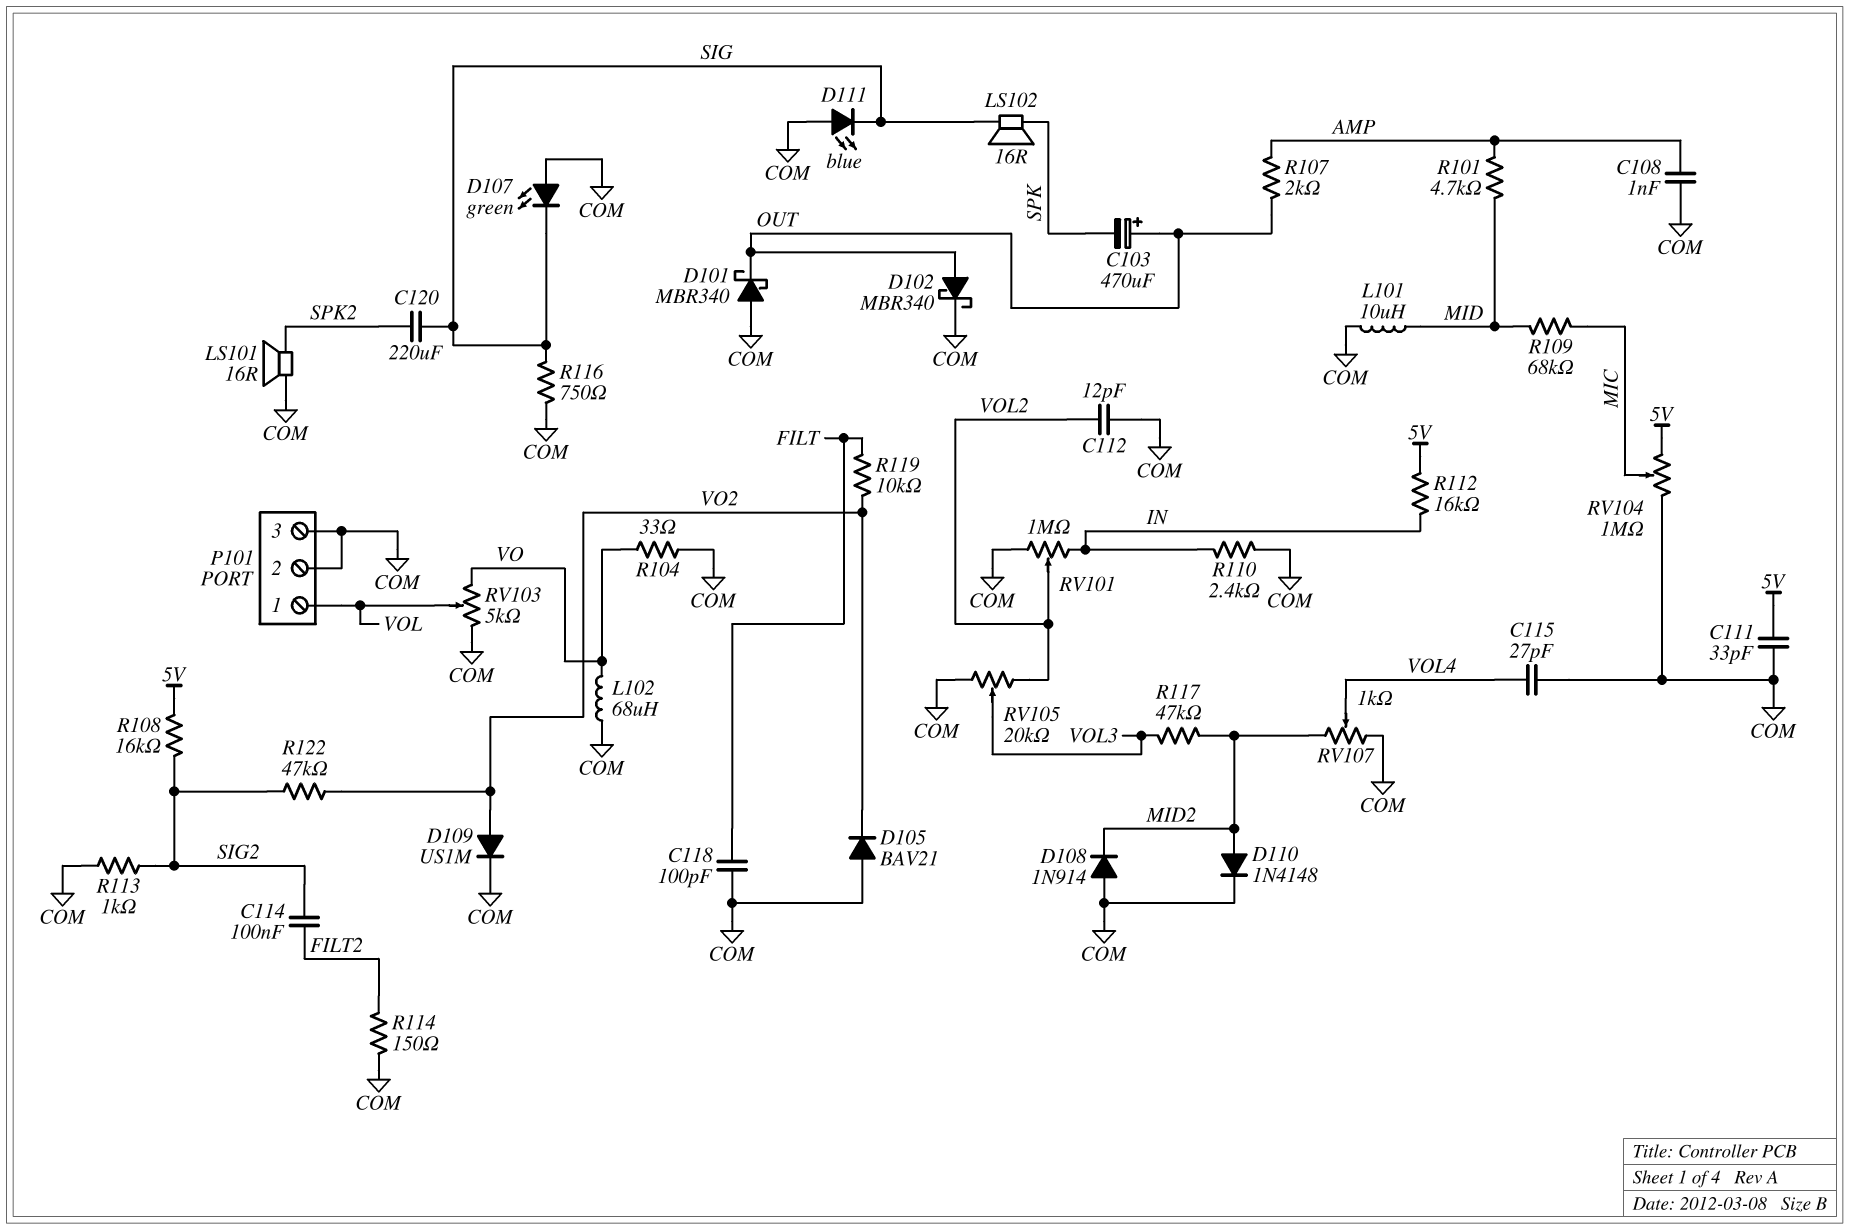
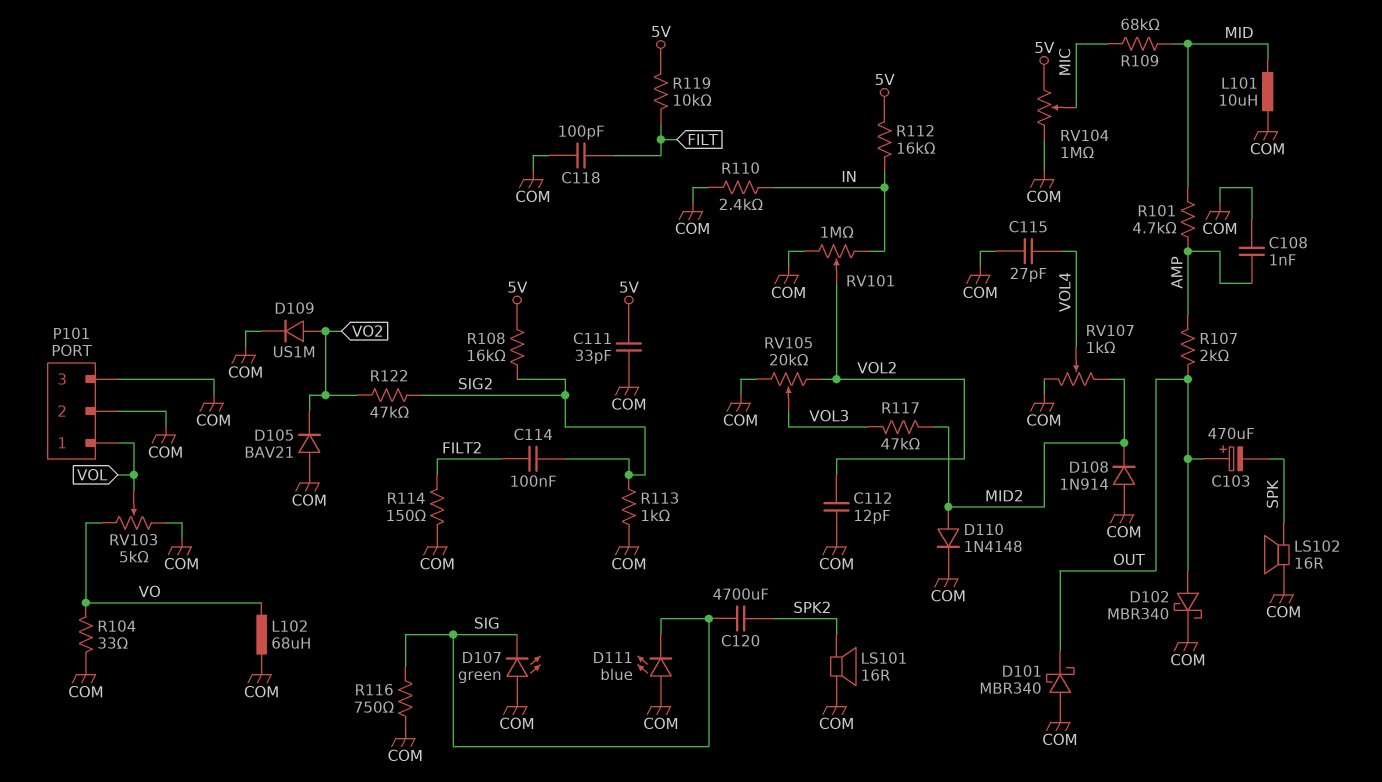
C120: 220uF (SIG, SPK2) -> 4700uF (SIG, SPK2)
LS102: speaker 16R (SIG, SPK) -> speaker 16R (COM, SPK)
R119: 10k (FILT, VO2) -> 10k (5V, FILT)

